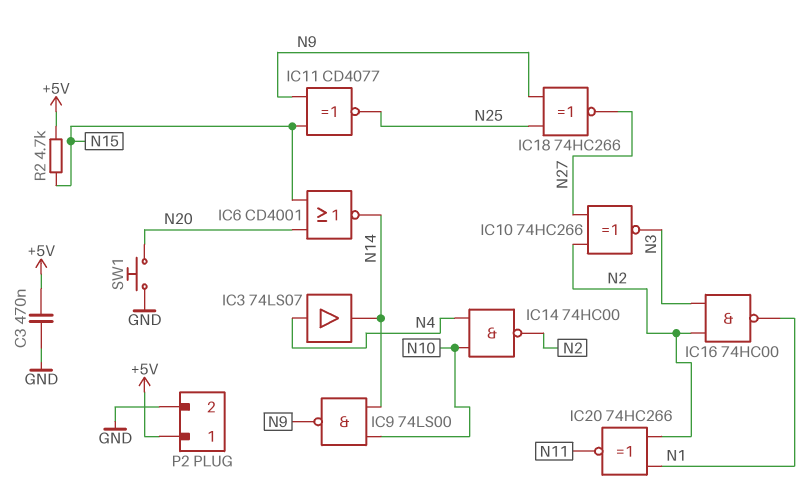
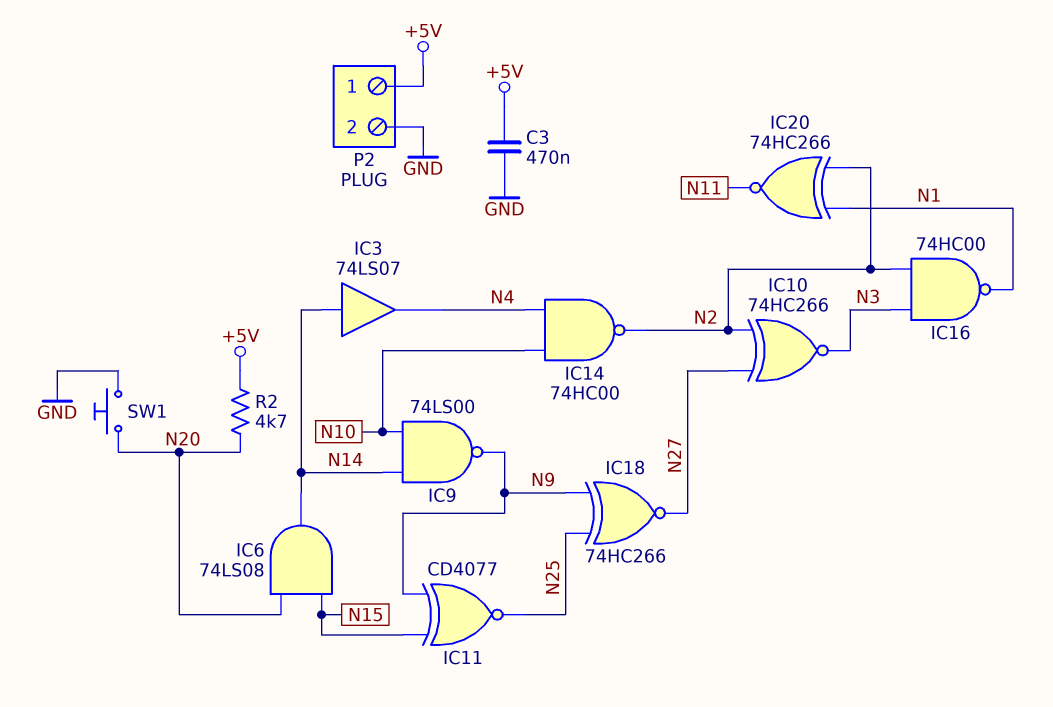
IC3: buffer 74LS07 (in N4, out N14) -> buffer 74LS07 (in N14, out N4)
IC6: NOR CD4001 (in N15, in N20, out N14) -> AND 74LS08 (in N15, in N20, out N14)
R2: 4.7k (+5V, N15) -> 4.7k (+5V, N20)

